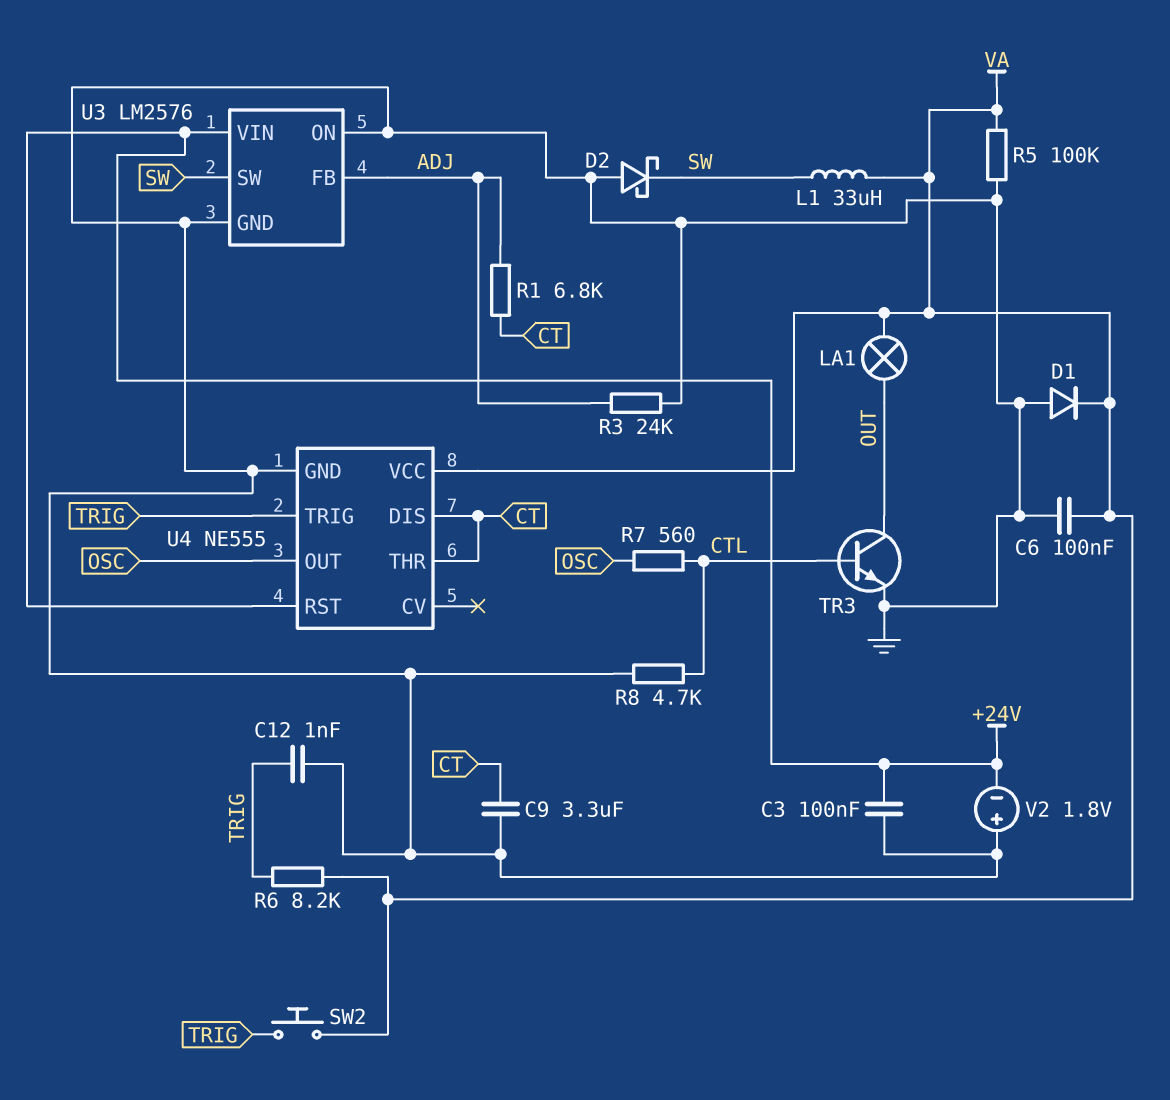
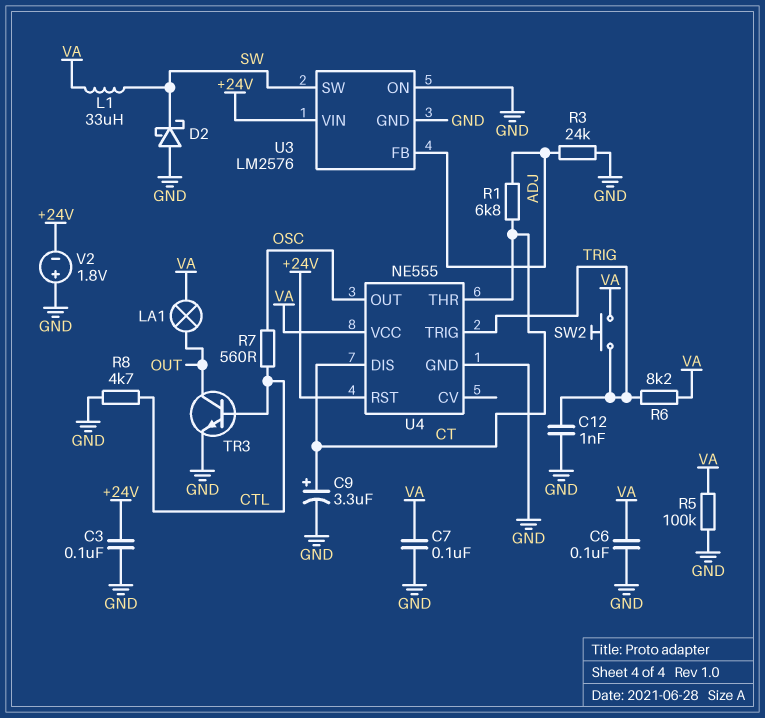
C7: none -> 100nF (GND, VA)
C9: 3.3uF (CT, GND) -> 3.3uF (plus CT, minus GND)
D1: diode (A GND, K VA) -> none

